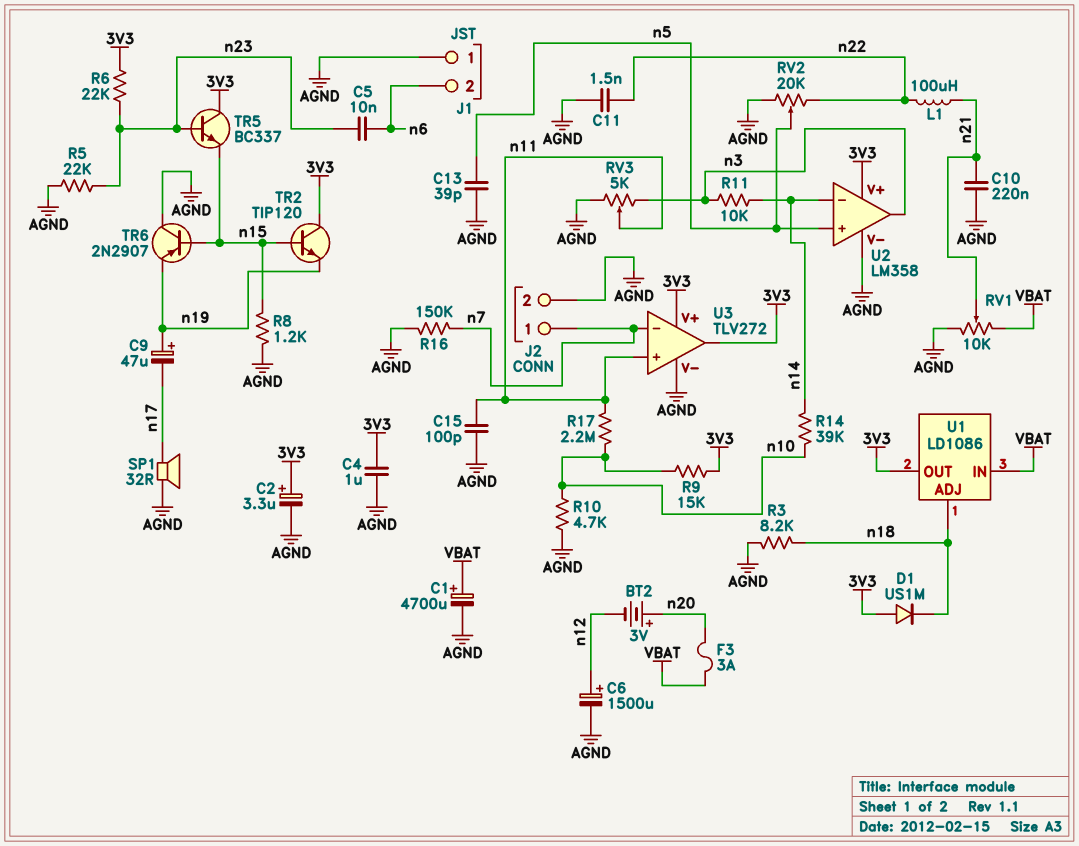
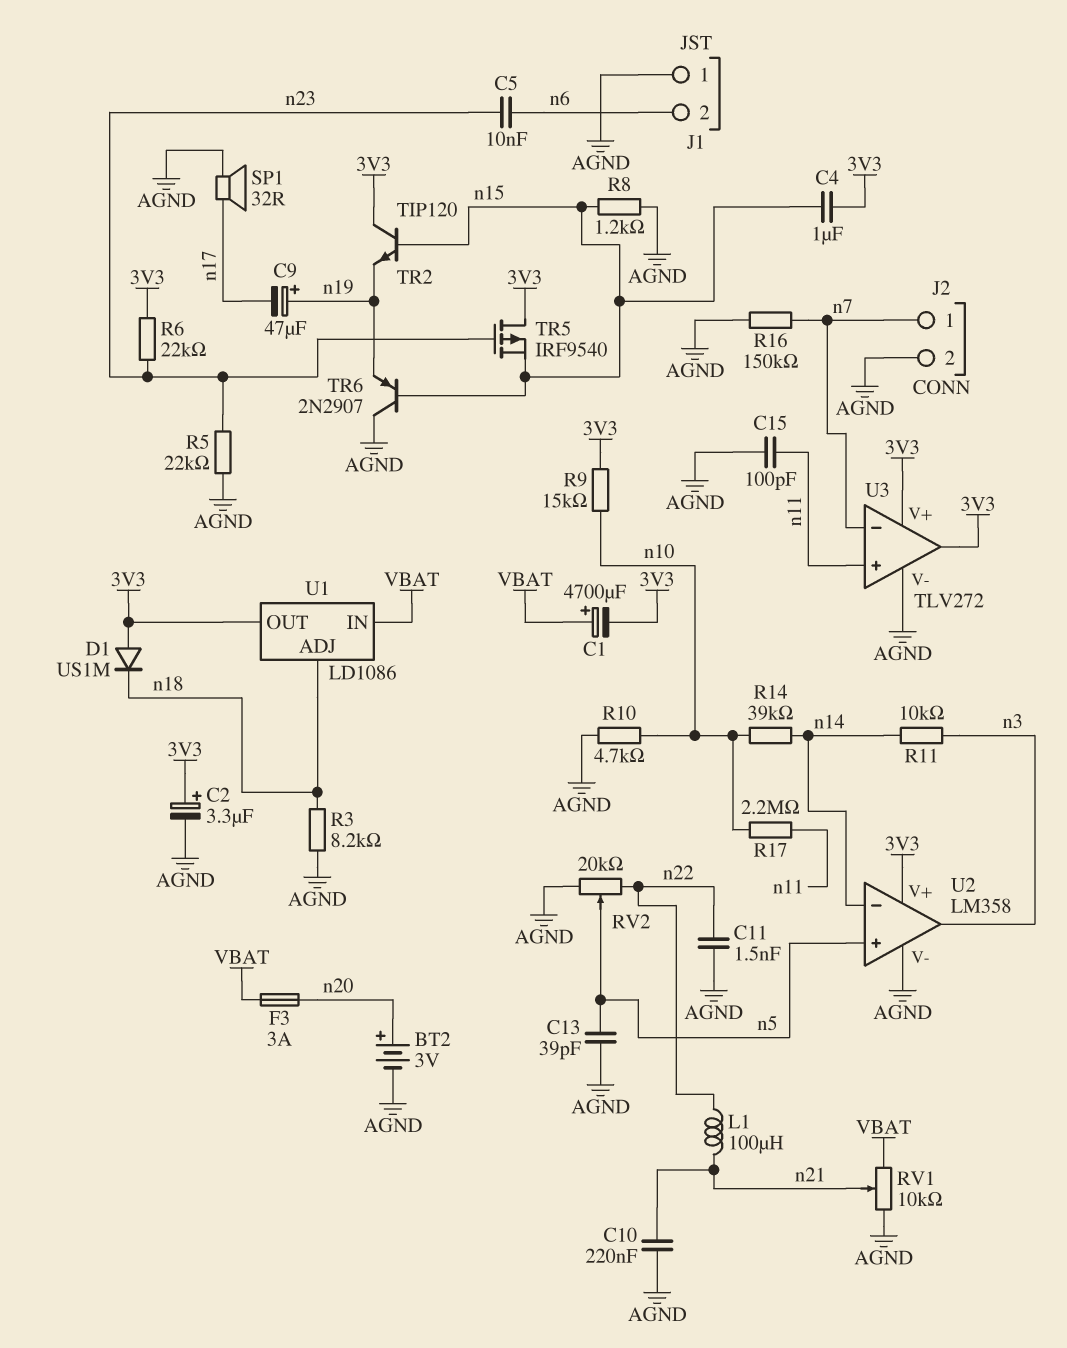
BT2: 3V (plus n20, minus n12) -> 3V (plus n20, minus AGND)
C1: 4700uF (plus VBAT, minus AGND) -> 4700uF (plus VBAT, minus 3V3)
C4: 1uF (3V3, AGND) -> 1uF (3V3, n15)
C6: 1500uF (plus n12, minus AGND) -> none
RV3: 5k (AGND, n3, wiper n11) -> none
TR5: NPN BC337 (B n23, C 3V3, E n15) -> PMOS IRF9540 (G n23, D 3V3, S n15)

